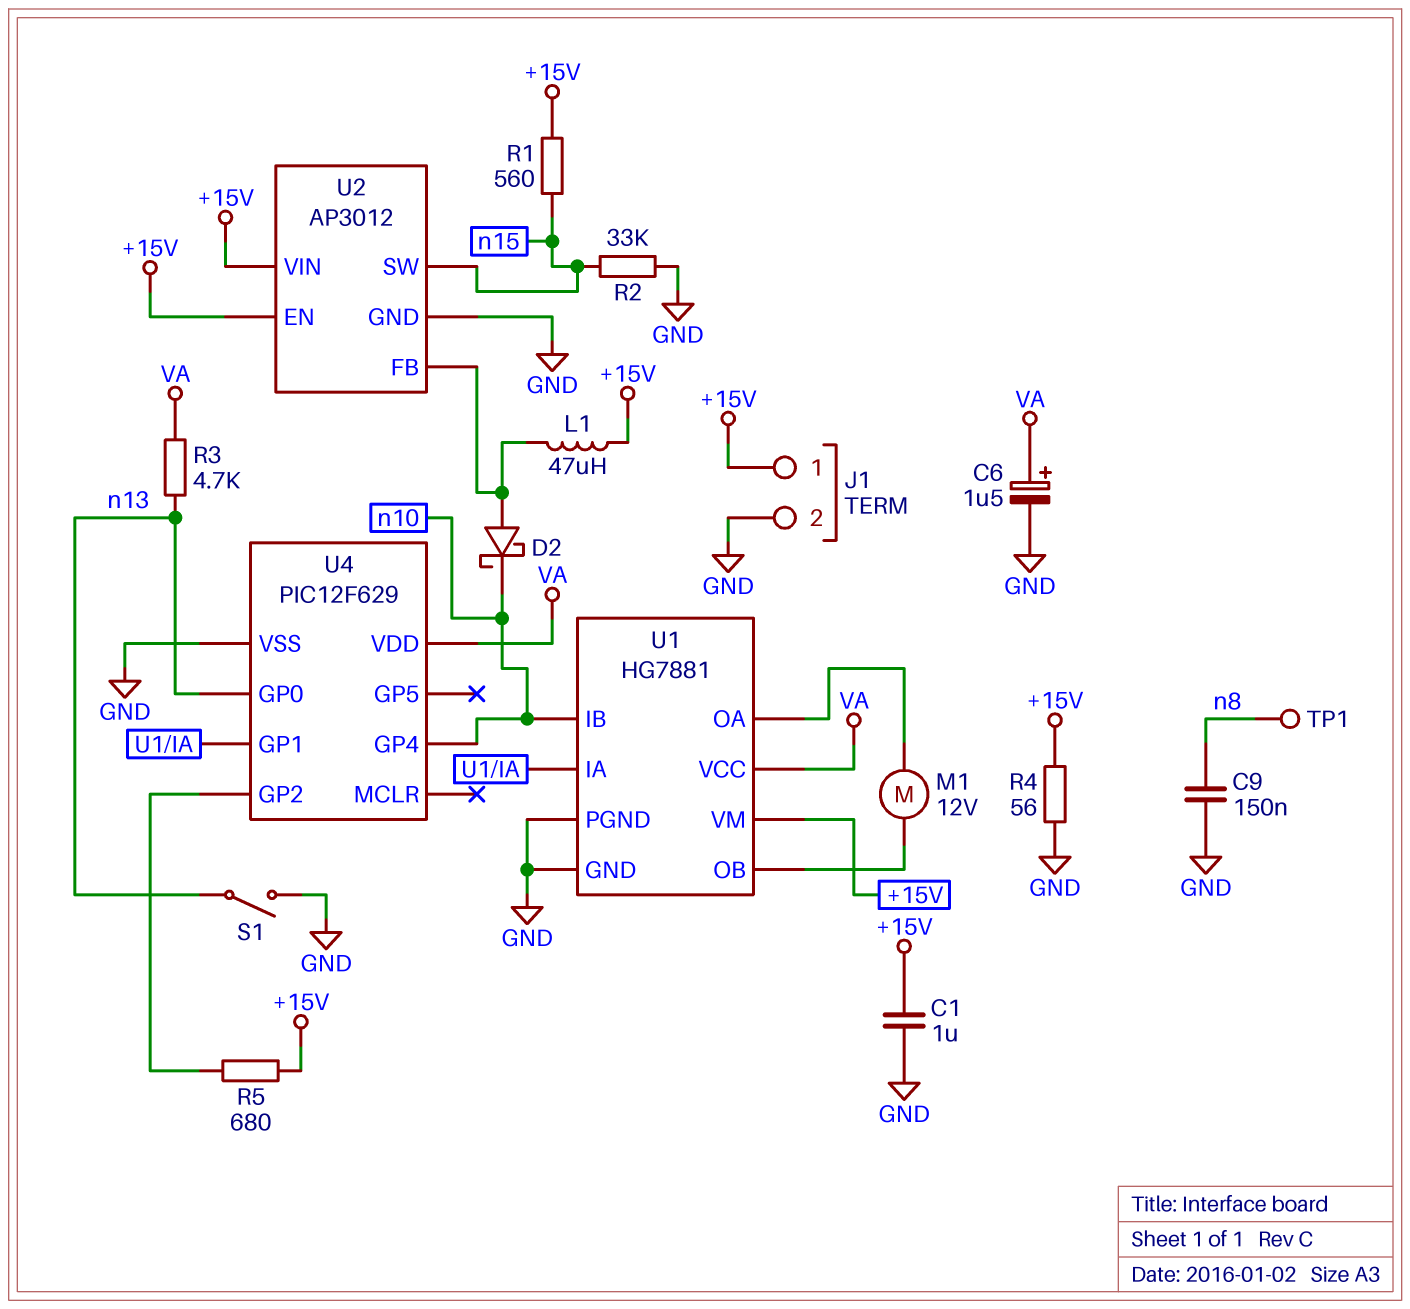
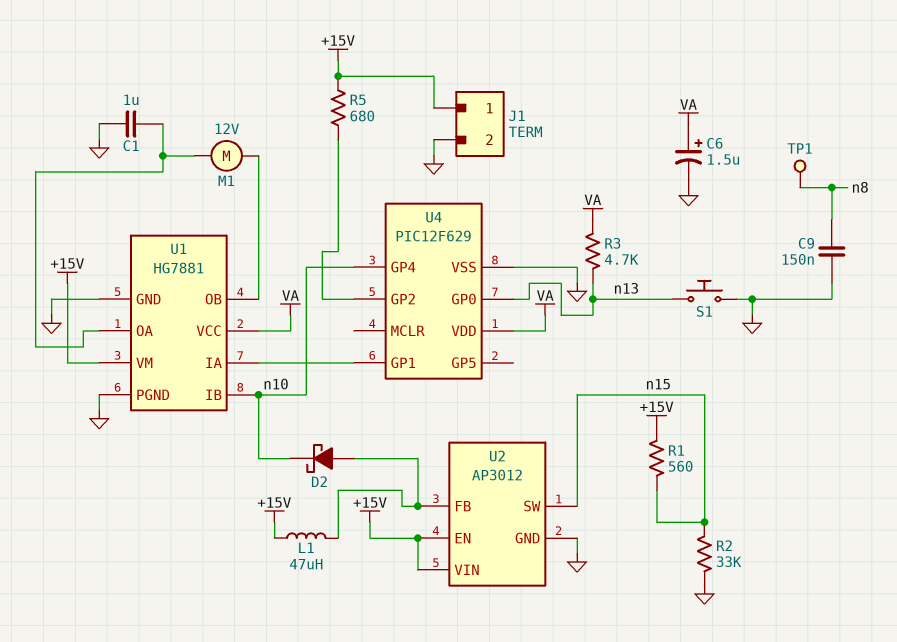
C1: 1uF (+15V, GND) -> 1uF (GND, U1/OA)
R4: 56 (+15V, GND) -> none
S1: switch (GND, n13) -> button (GND, n13)

